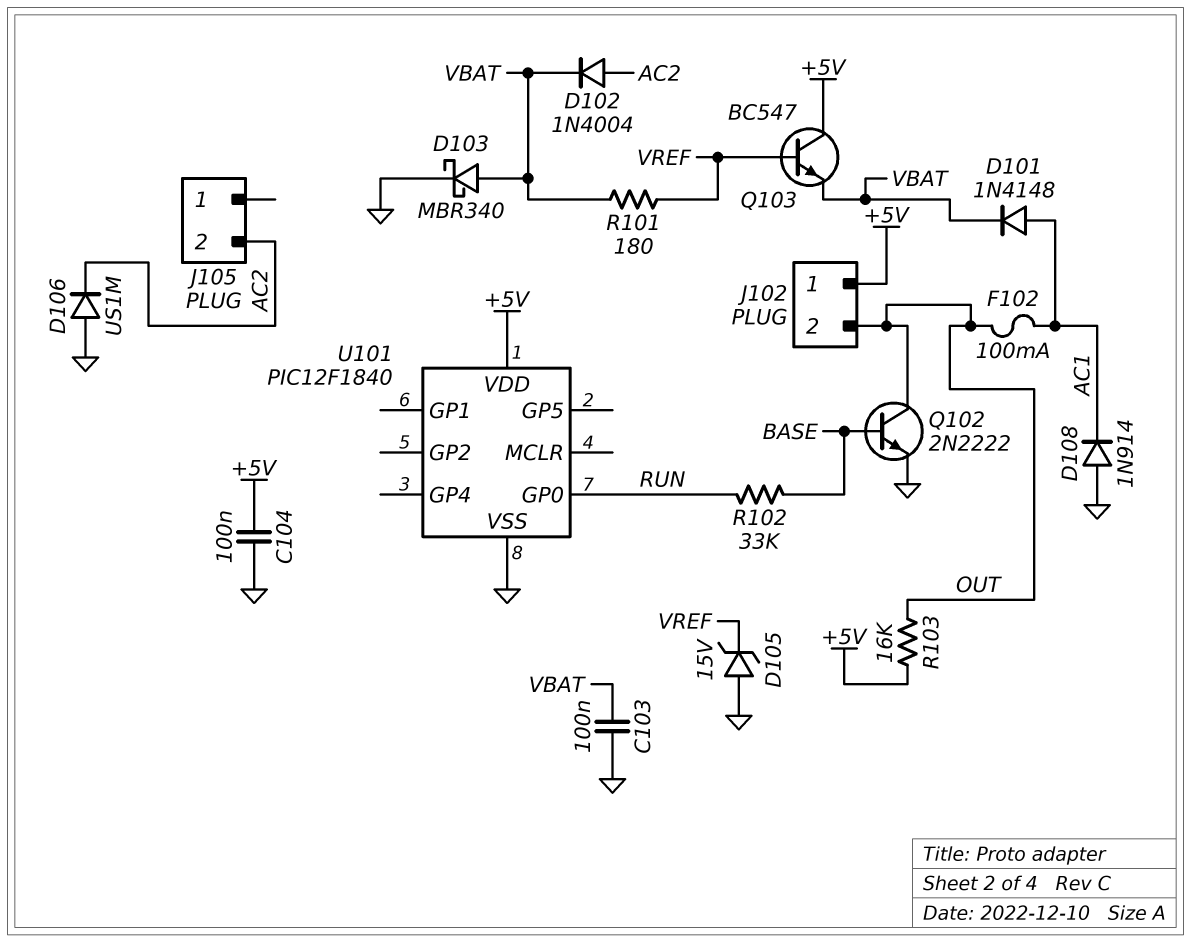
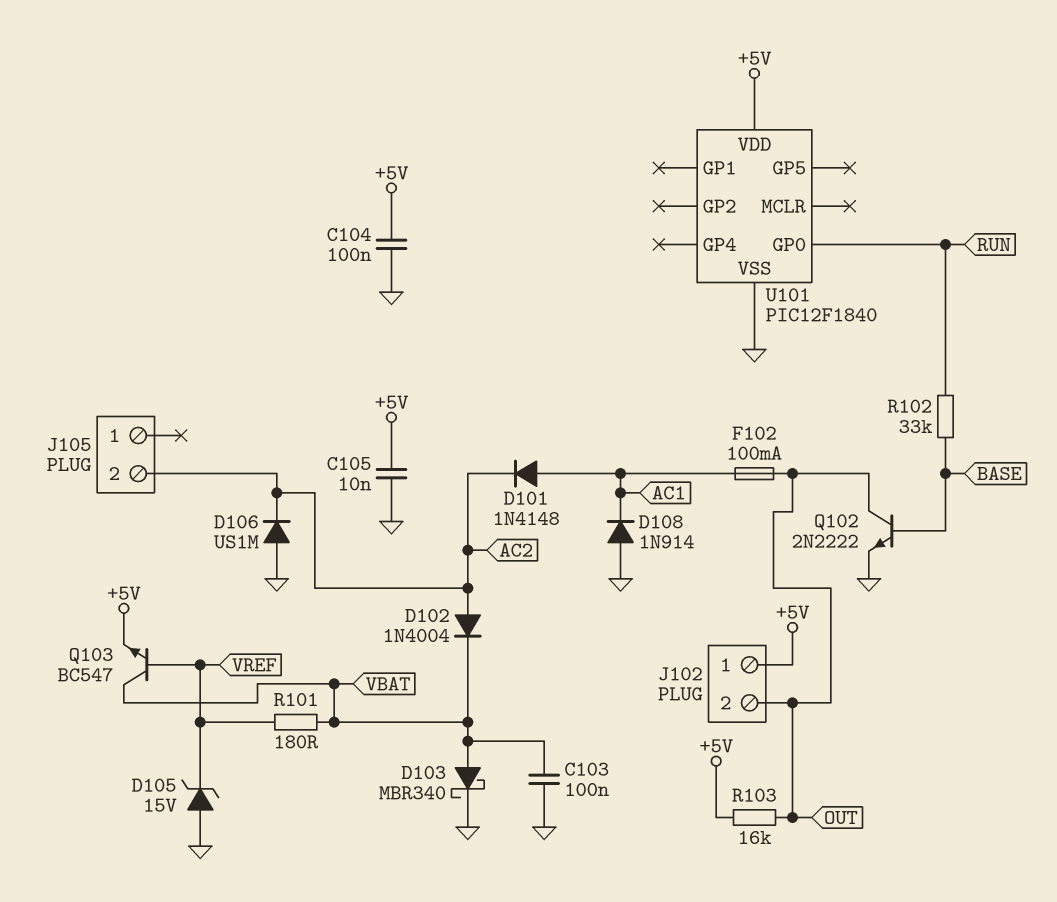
C105: none -> 10nF (+5V, GND)
D101: diode 1N4148 (A AC1, K VBAT) -> diode 1N4148 (A AC1, K AC2)
Q103: NPN BC547 (B VREF, C +5V, E VBAT) -> NPN BC547 (B VREF, C VBAT, E +5V)

